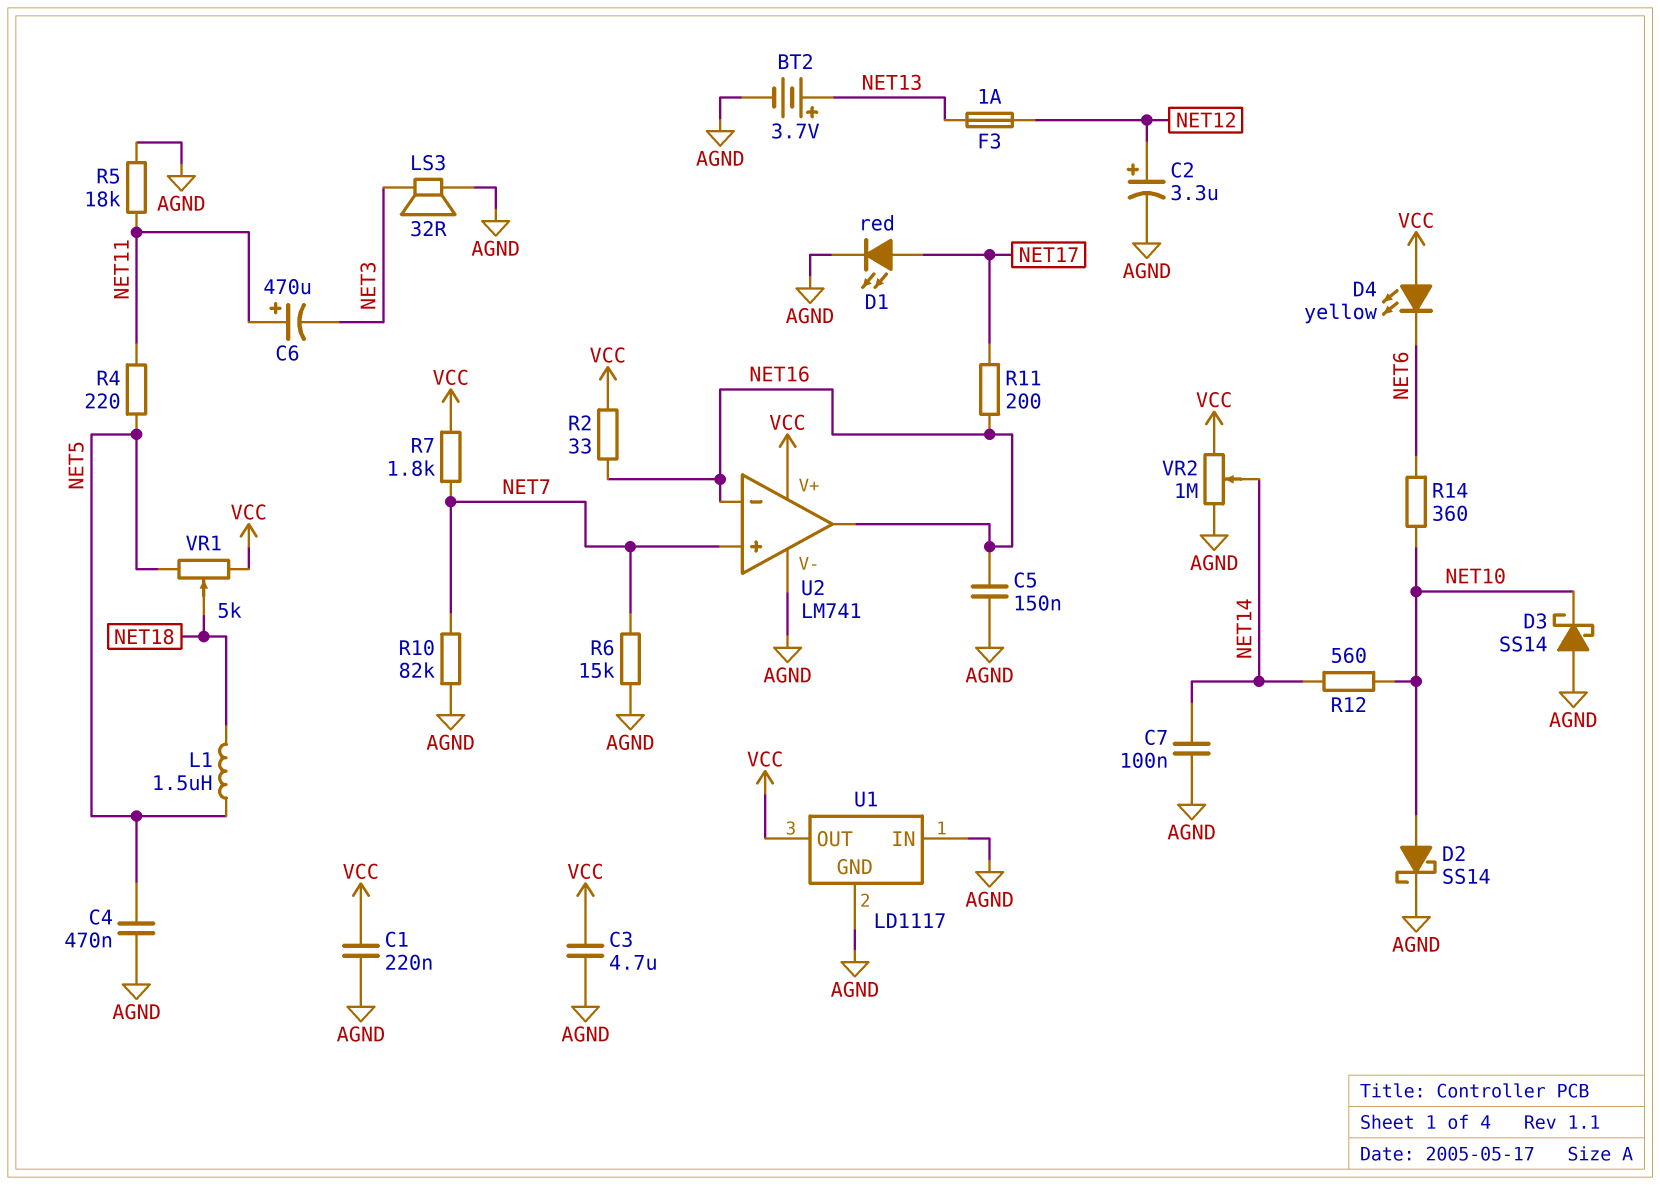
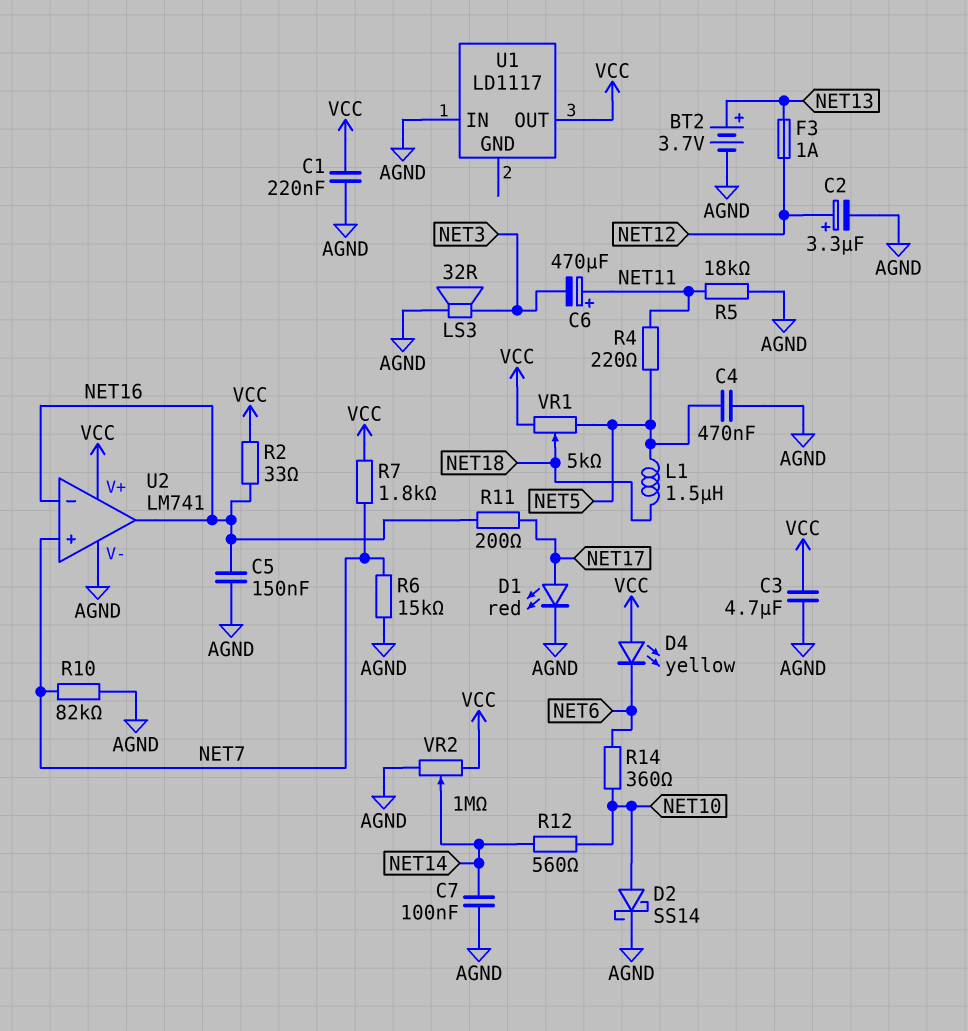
D3: schottky SS14 (A AGND, K NET10) -> none
U1 pin GND: AGND -> none

